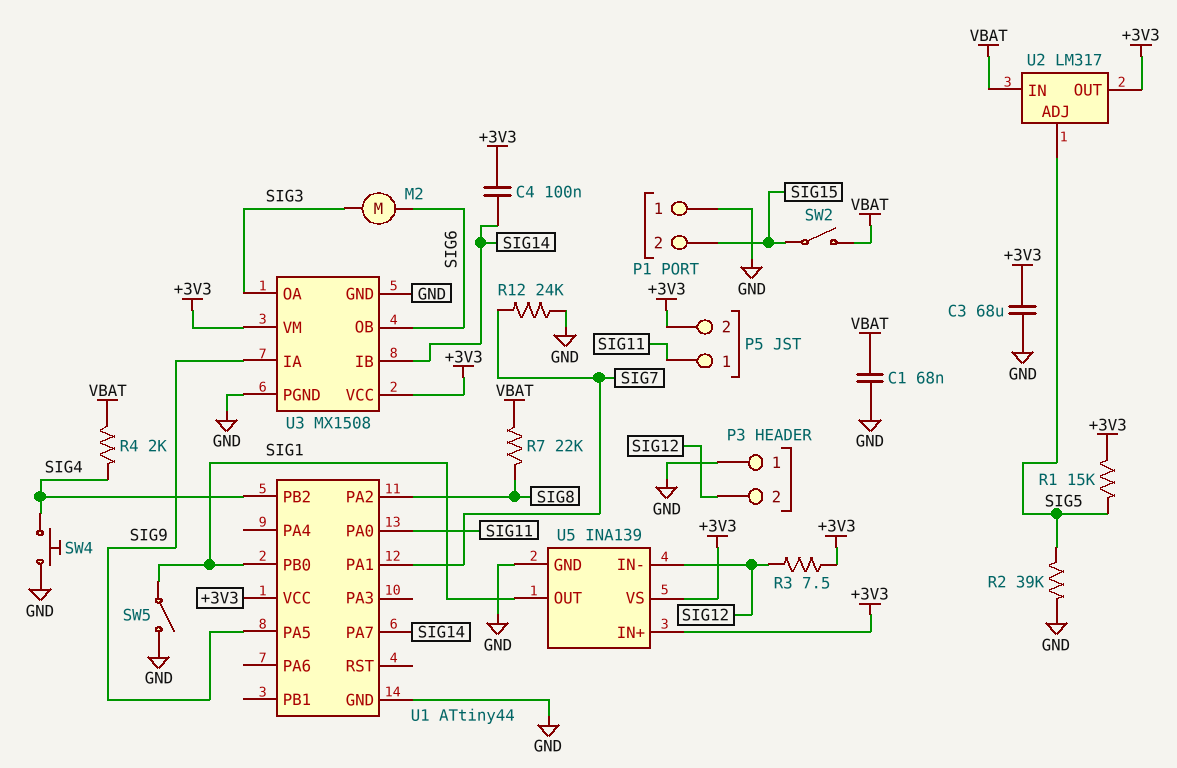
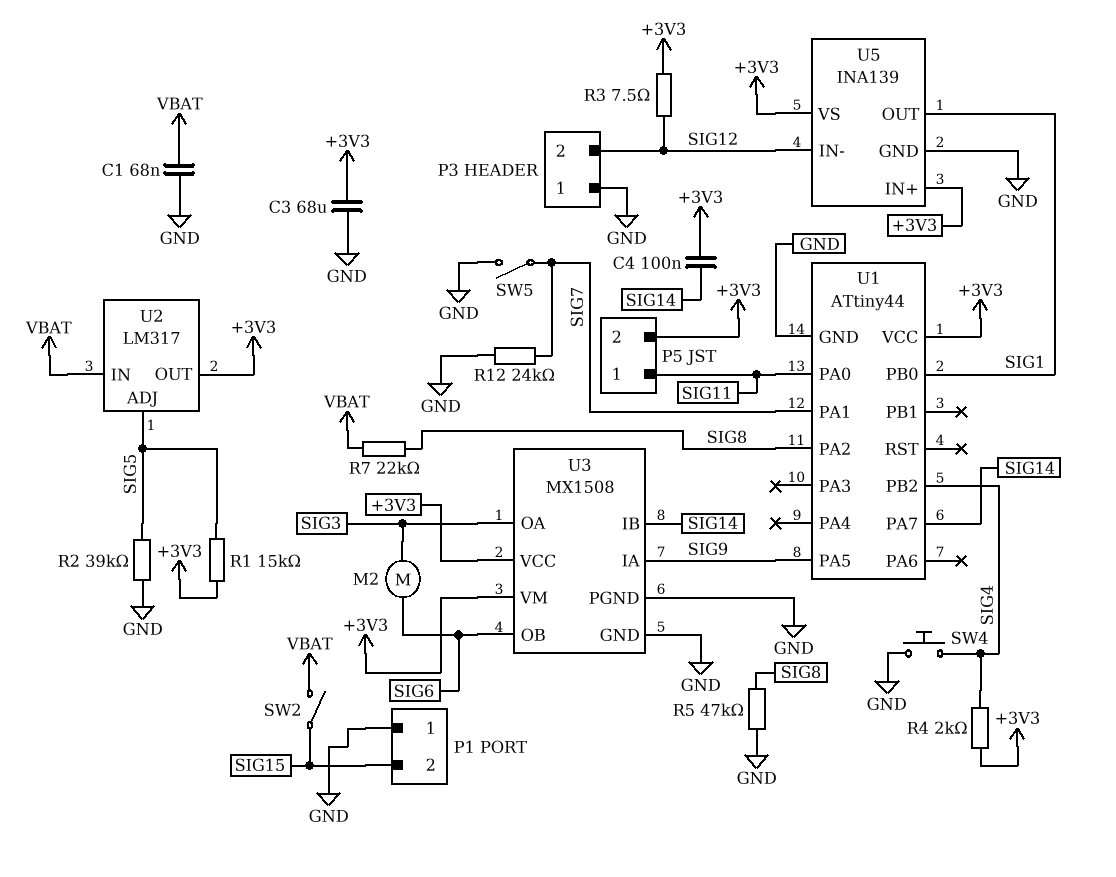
R4: 2k (SIG4, VBAT) -> 2k (+3V3, SIG4)
R5: none -> 47k (GND, SIG8)
SW5: switch (GND, SIG1) -> switch (GND, SIG7)

